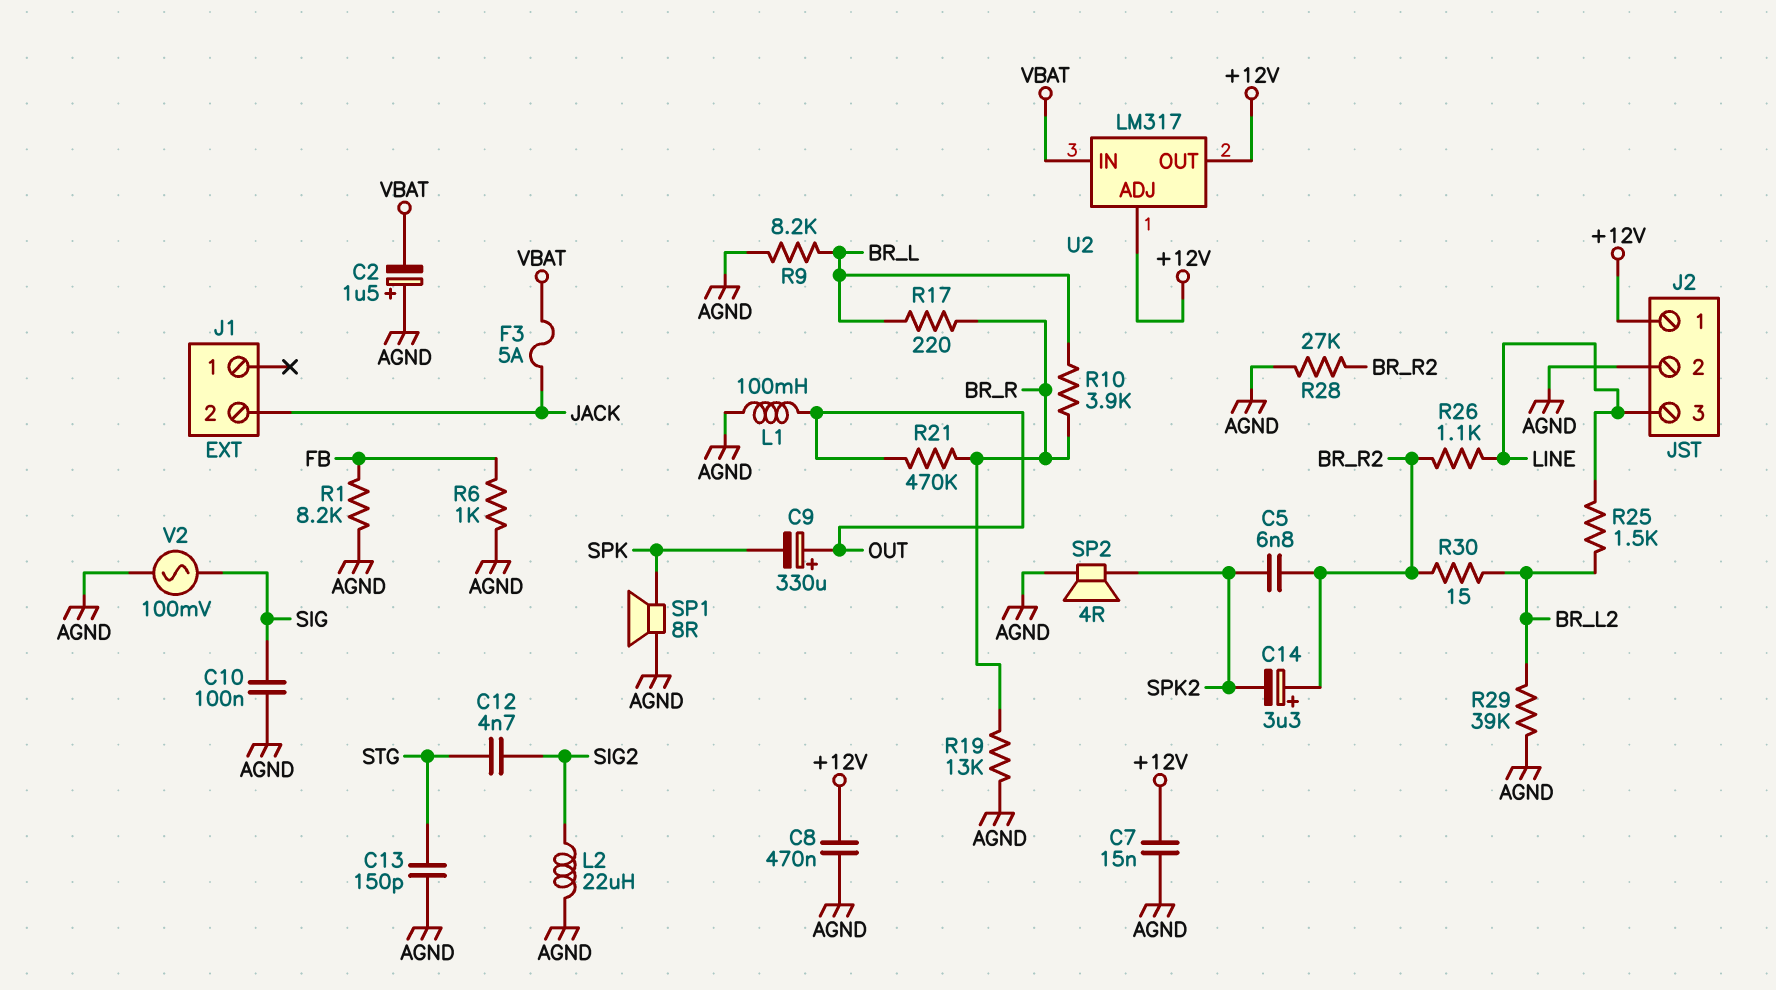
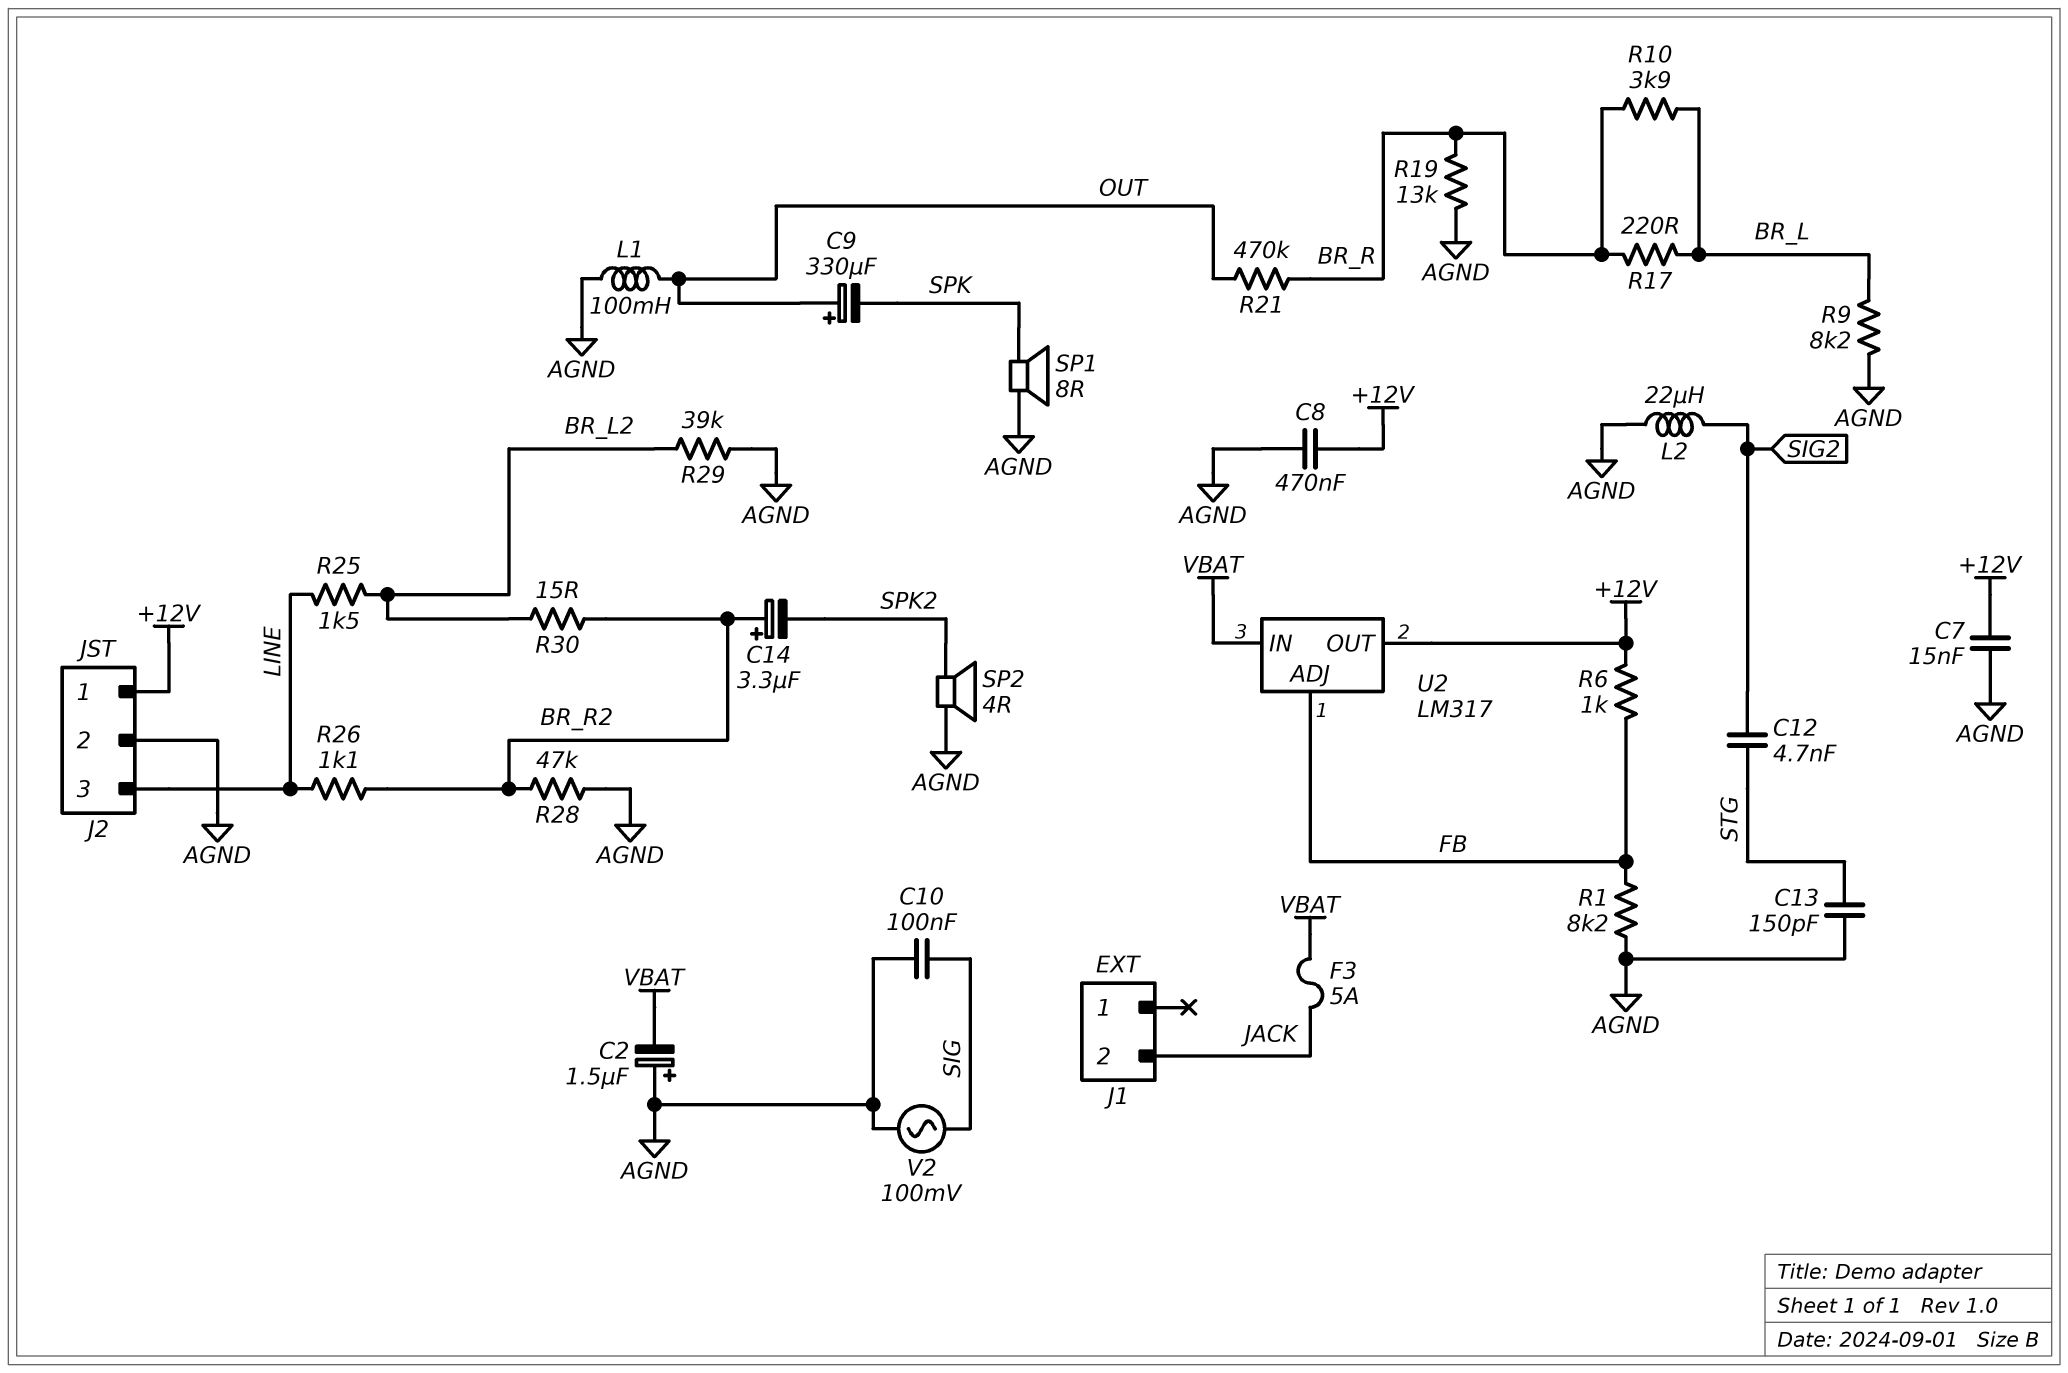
C5: 6.8nF (BR_R2, SPK2) -> none
R6: 1k (AGND, FB) -> 1k (+12V, FB)
R28: 27k (AGND, BR_R2) -> 47k (AGND, BR_R2)
U2 pin ADJ: +12V -> FB

